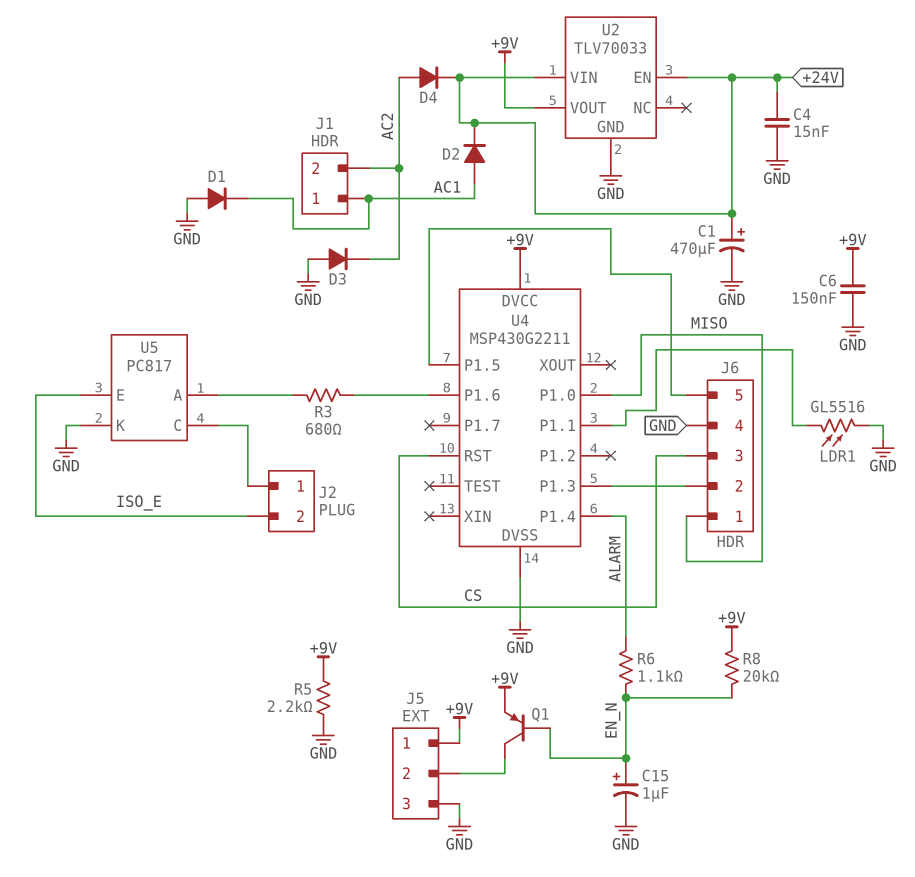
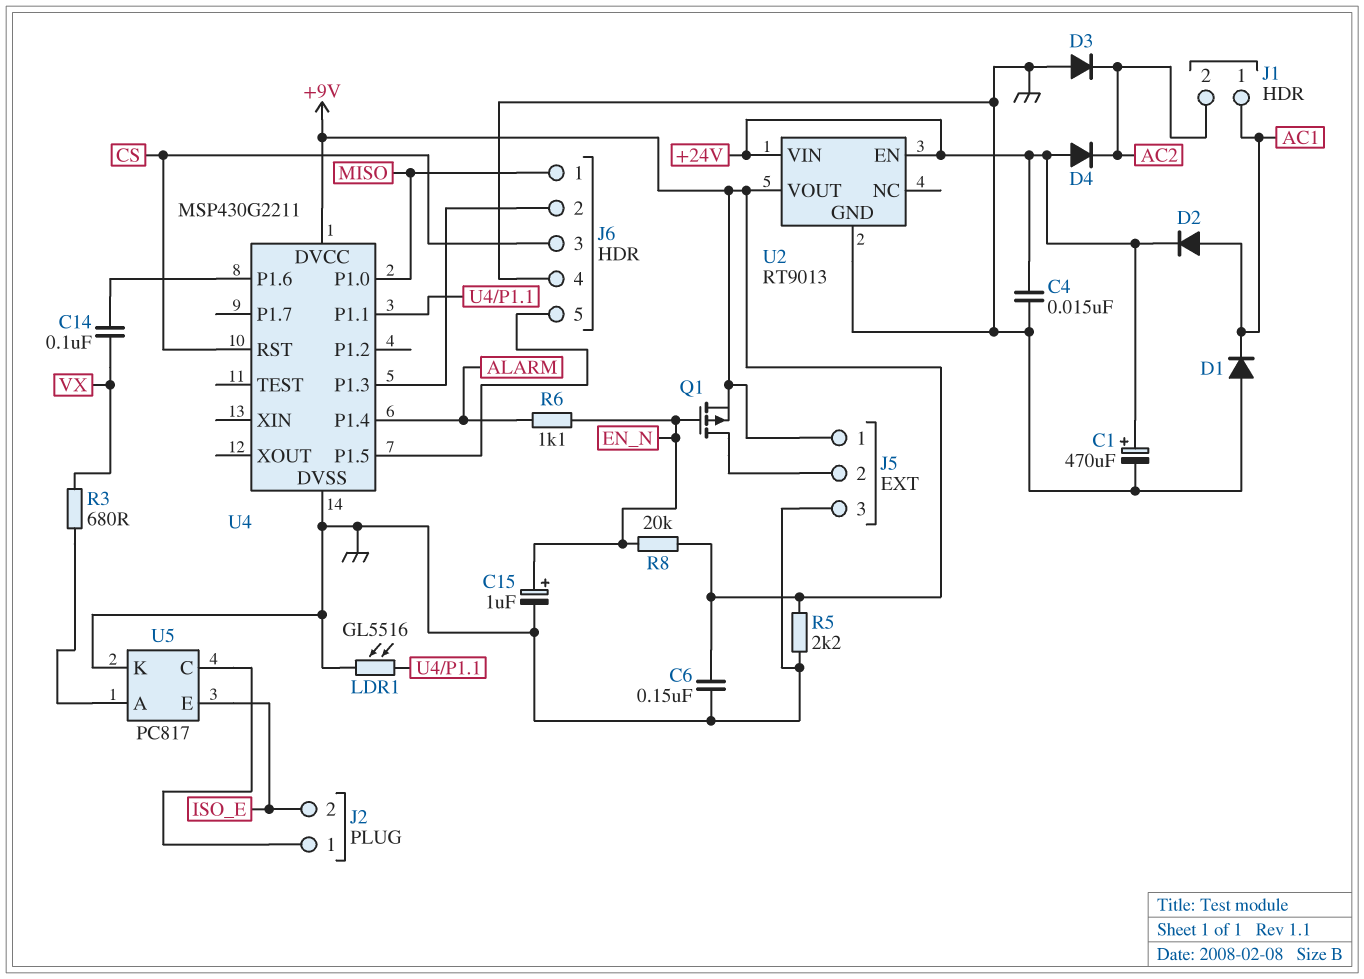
C14: none -> 100nF (U4/P1.6, VX)
D4: diode (A AC2, K +24V) -> diode (A +24V, K AC2)
Q1: PNP (B EN_N, C J5/2, E +9V) -> PMOS (G EN_N, D J5/2, S +9V)
R3: 680 (U4/P1.6, U5/A) -> 680 (U5/A, VX)
U2: TLV70033 -> RT9013

